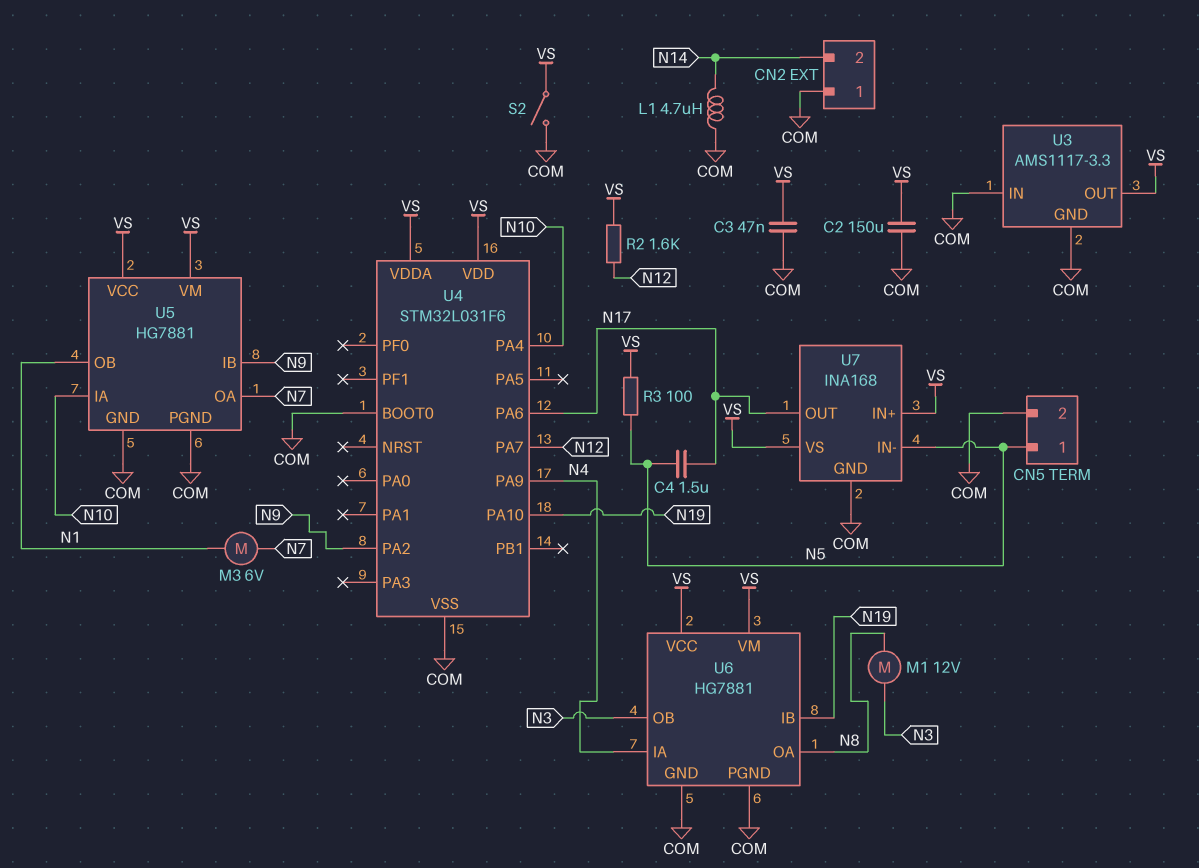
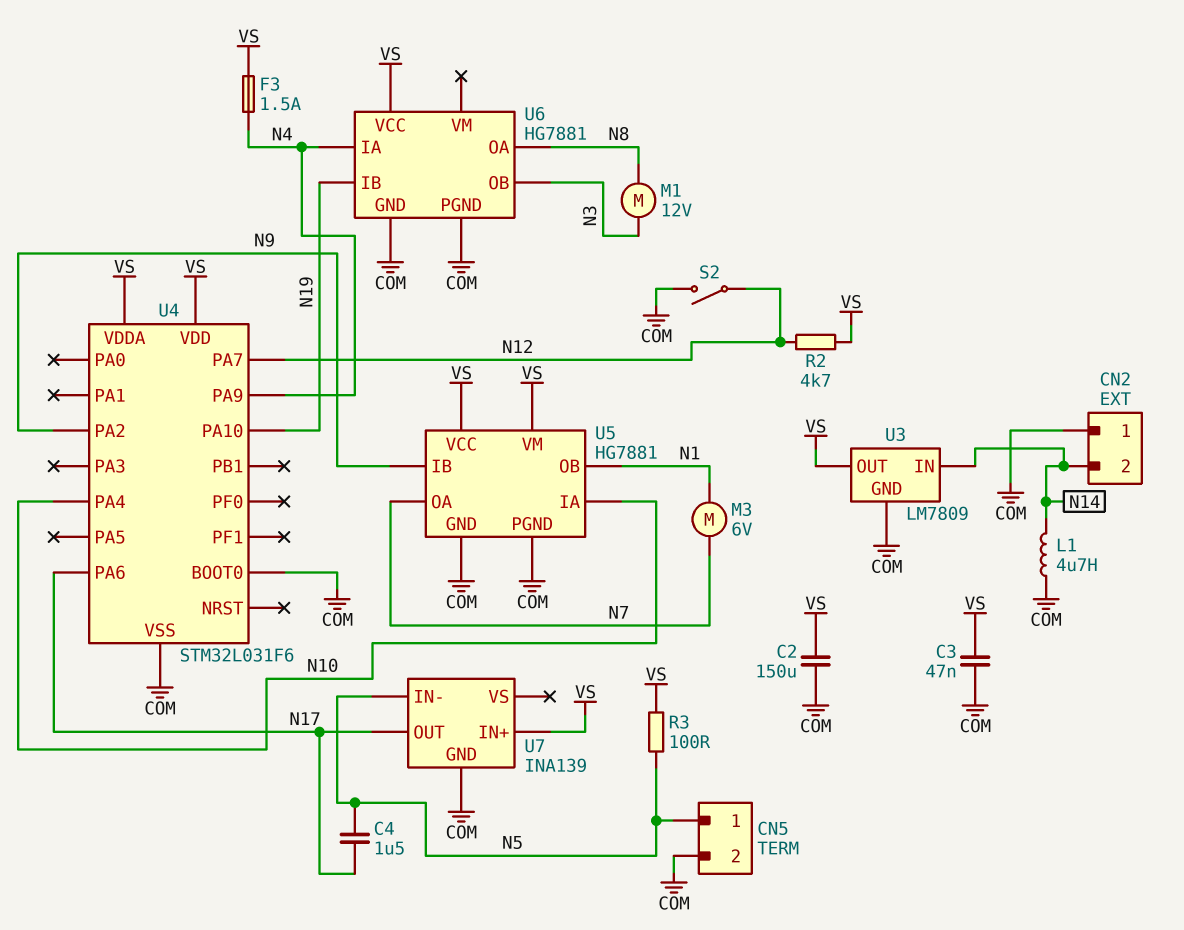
F3: none -> 1.5A (N4, VS)
R2: 1.6k (N12, VS) -> 4.7k (N12, VS)
S2: switch (COM, VS) -> switch (COM, N12)
U3: AMS1117-3.3 -> LM7809
U3 pin IN: COM -> N14
U6 pin VM: VS -> none
U7: INA168 -> INA139
U7 pin VS: VS -> none

